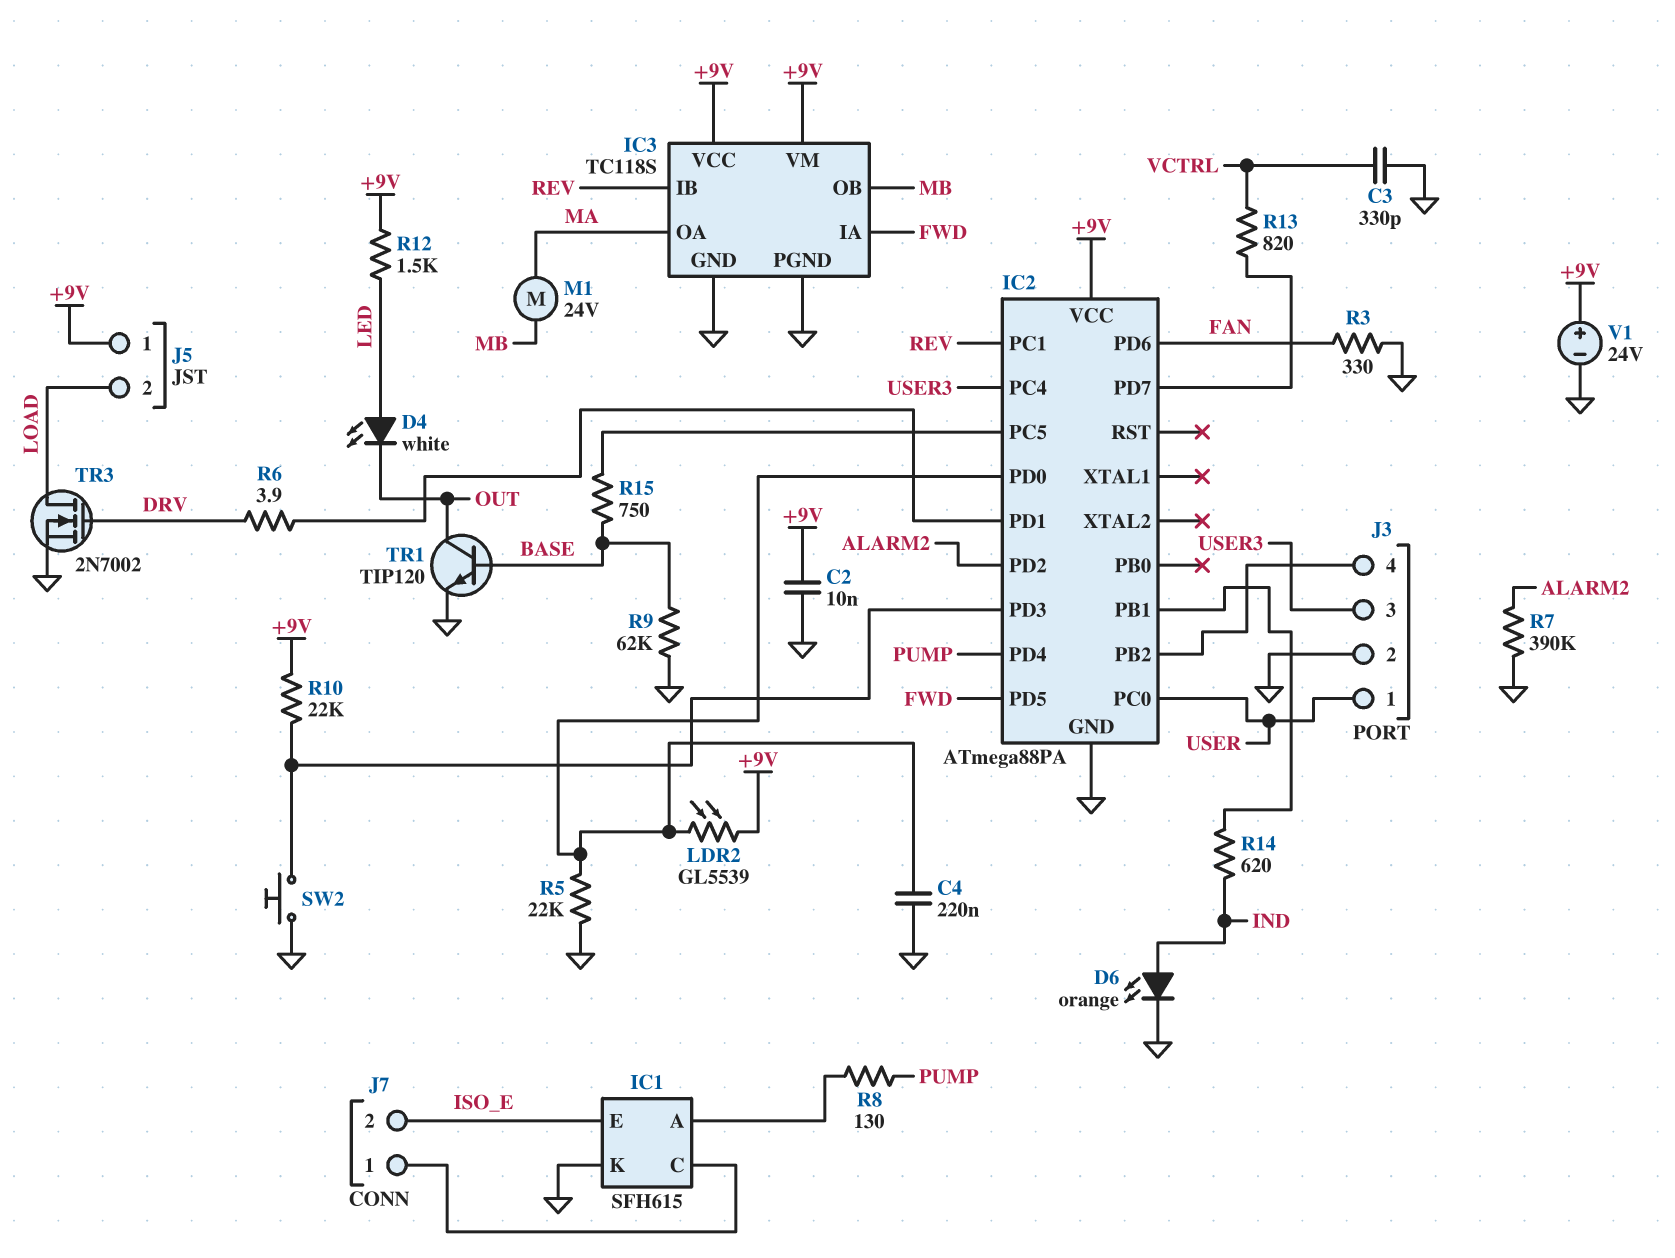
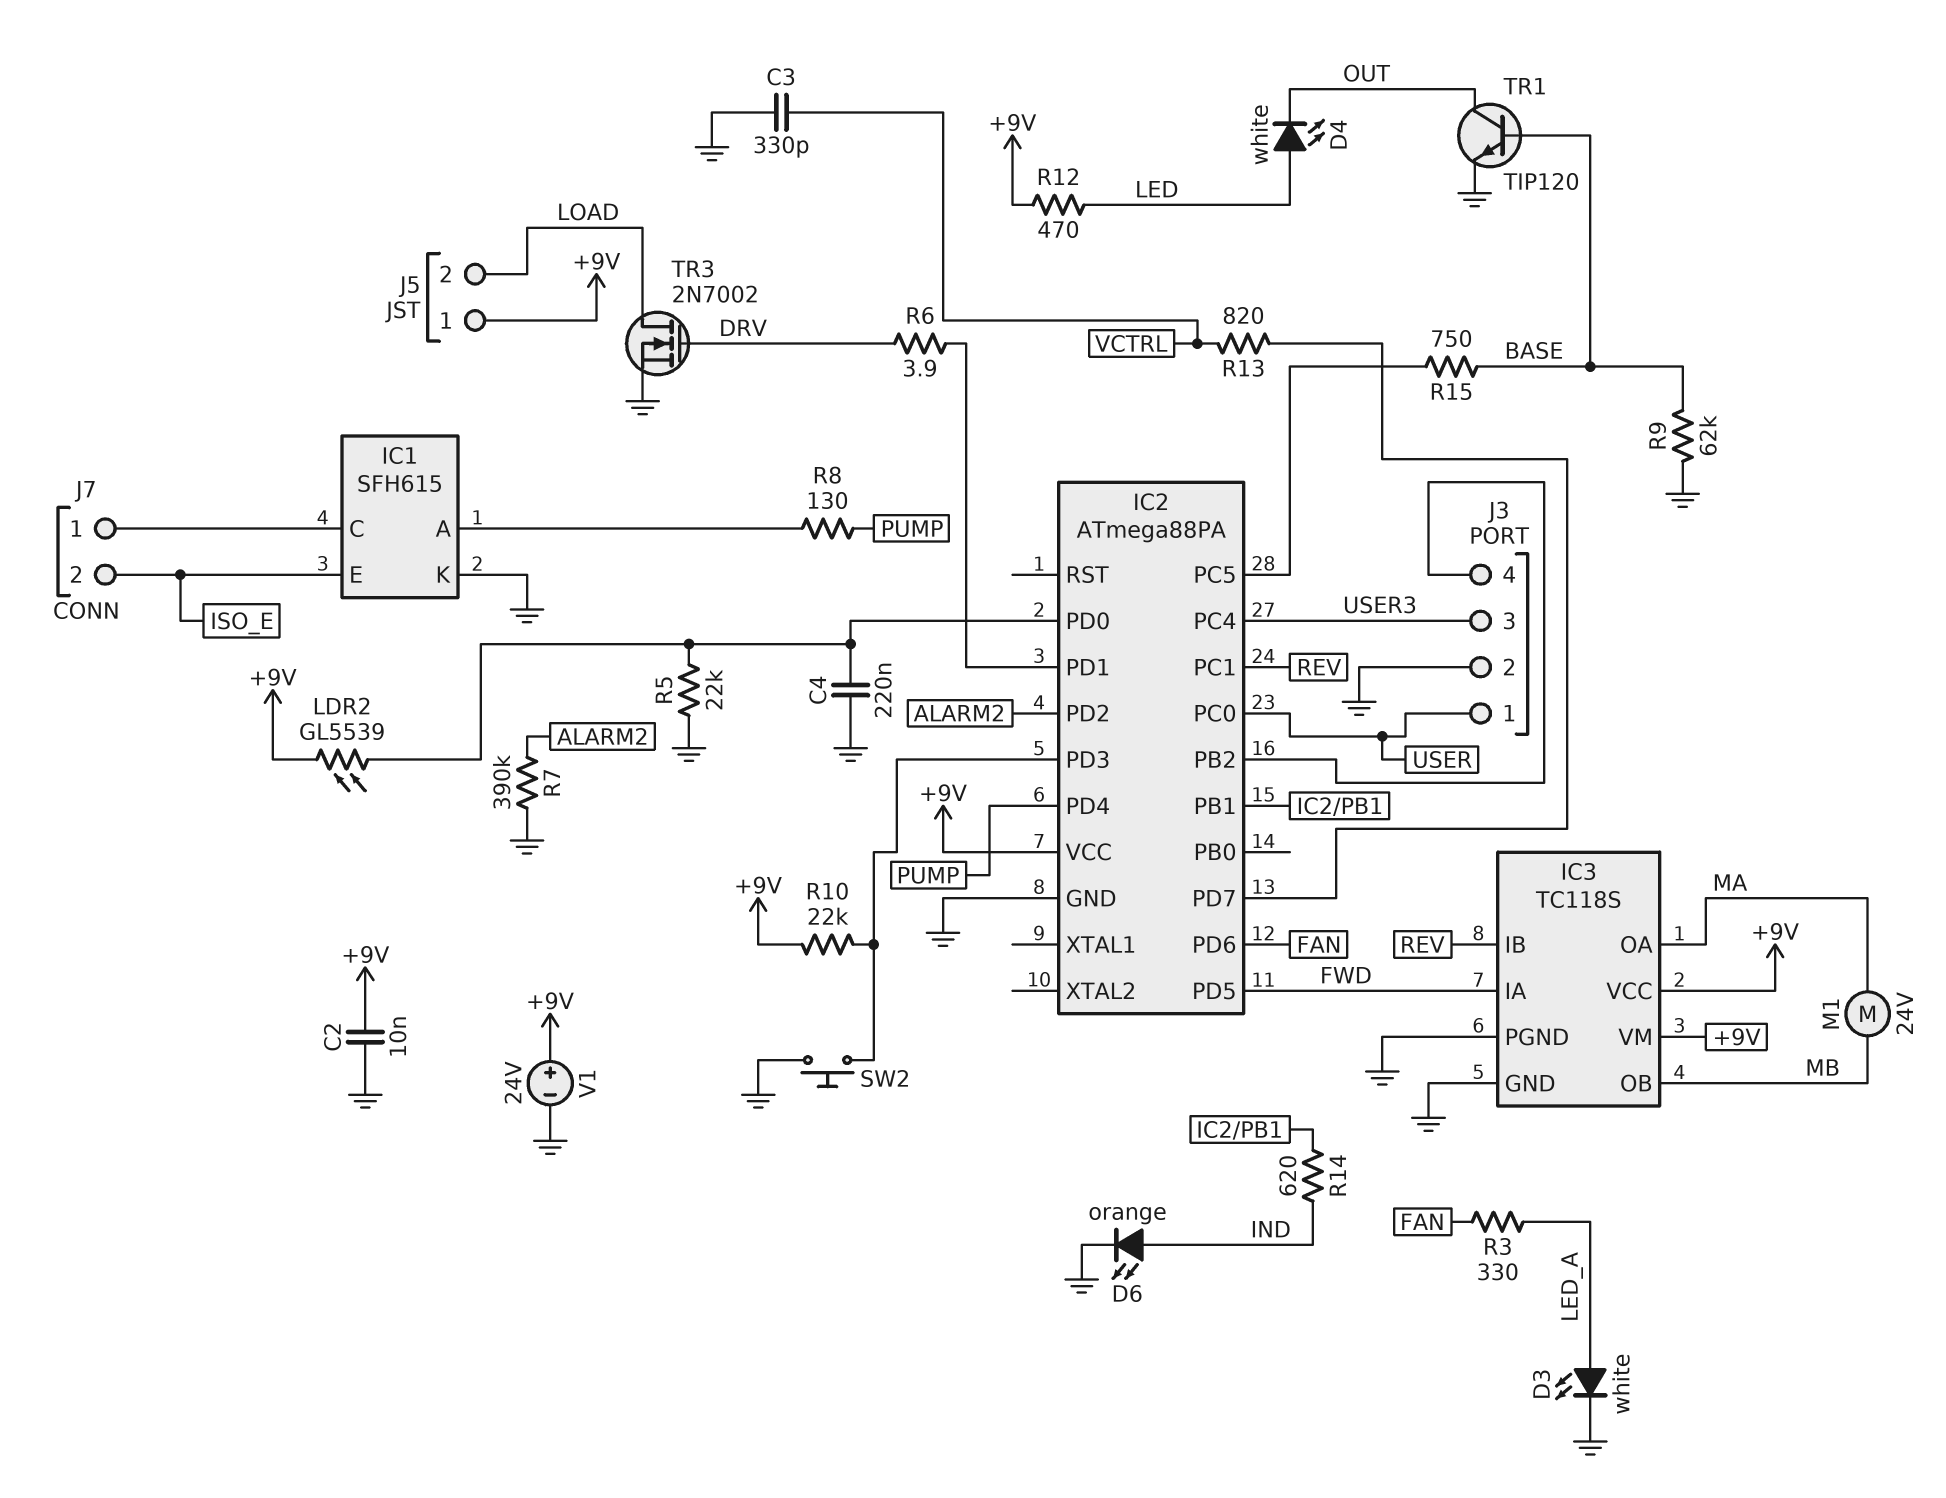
D3: none -> LED white (A LED_A, K GND)
R3: 330 (FAN, GND) -> 330 (FAN, LED_A)
R12: 1.5k (+9V, LED) -> 470 (+9V, LED)

